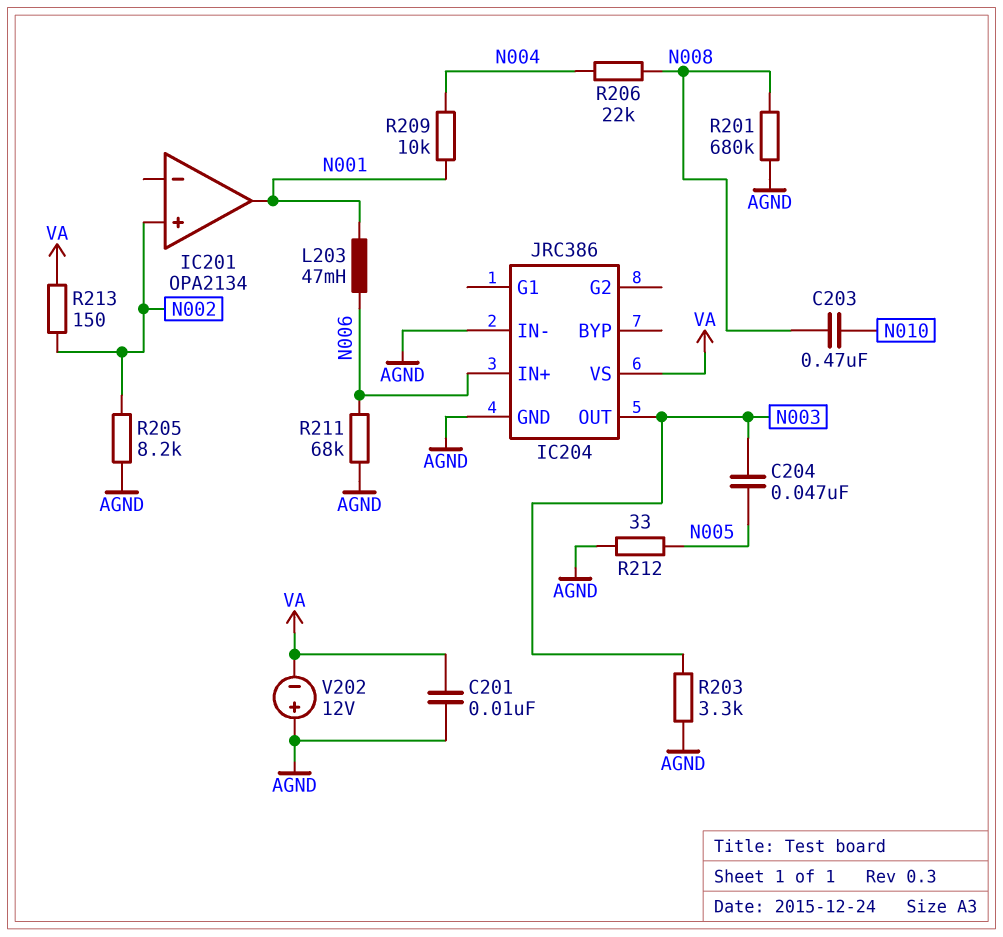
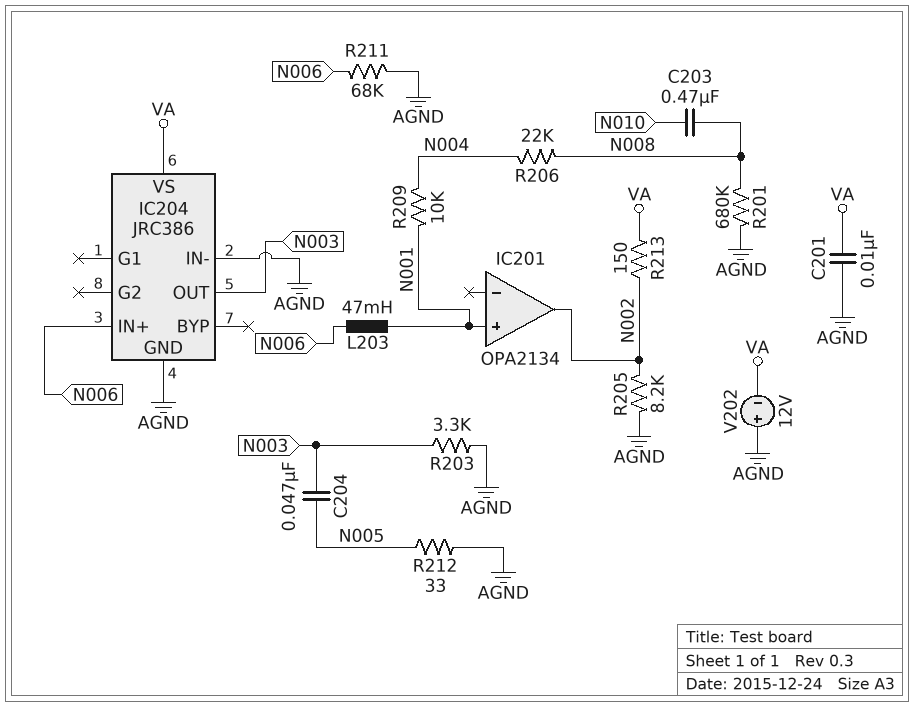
IC201 pin in+: N002 -> N001
IC201 pin out: N001 -> N002

